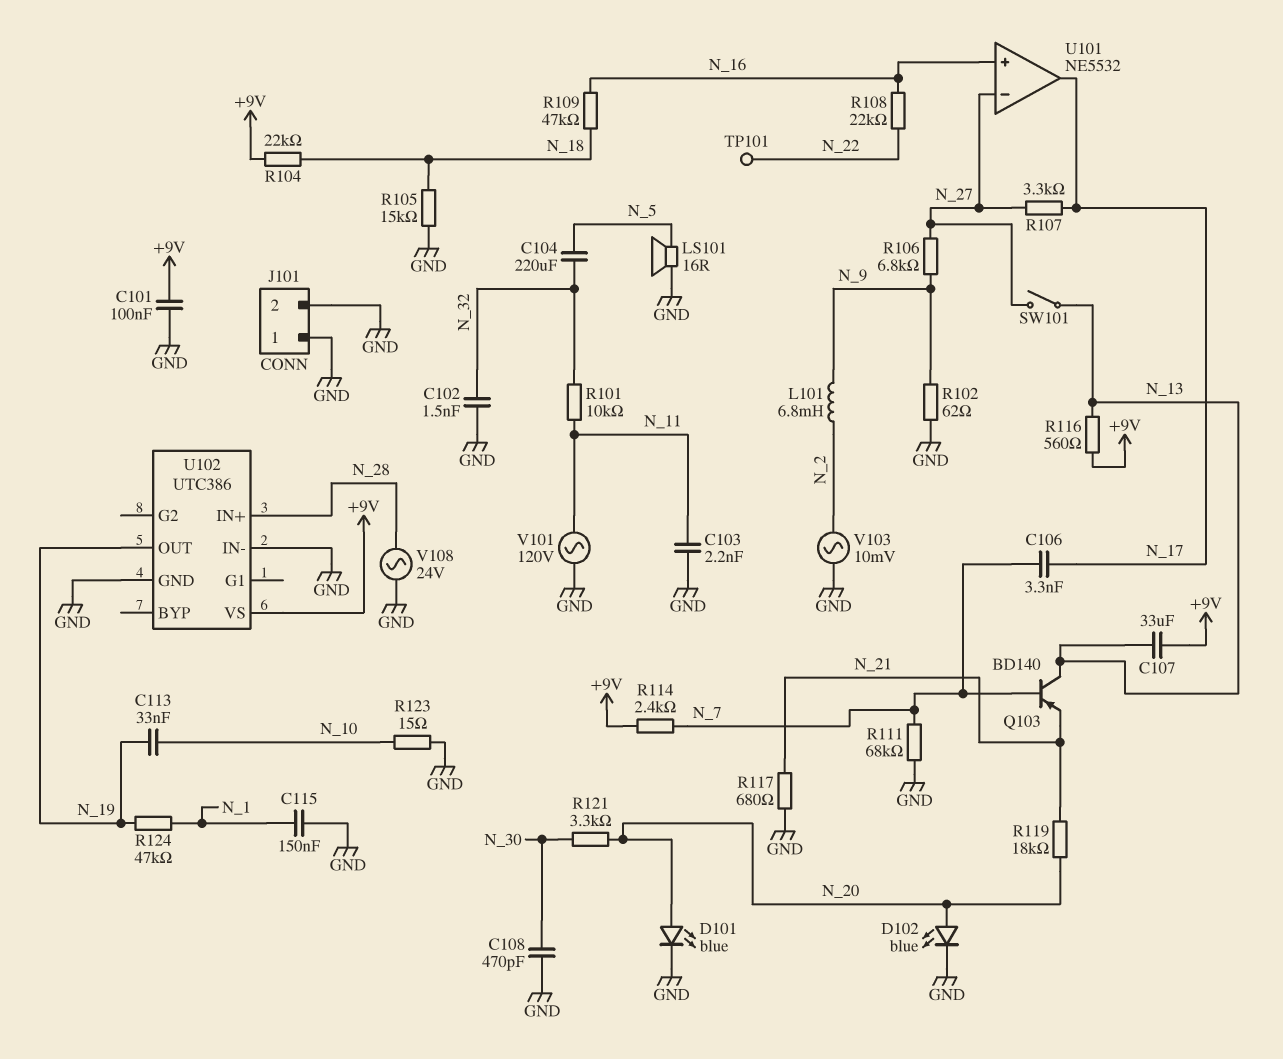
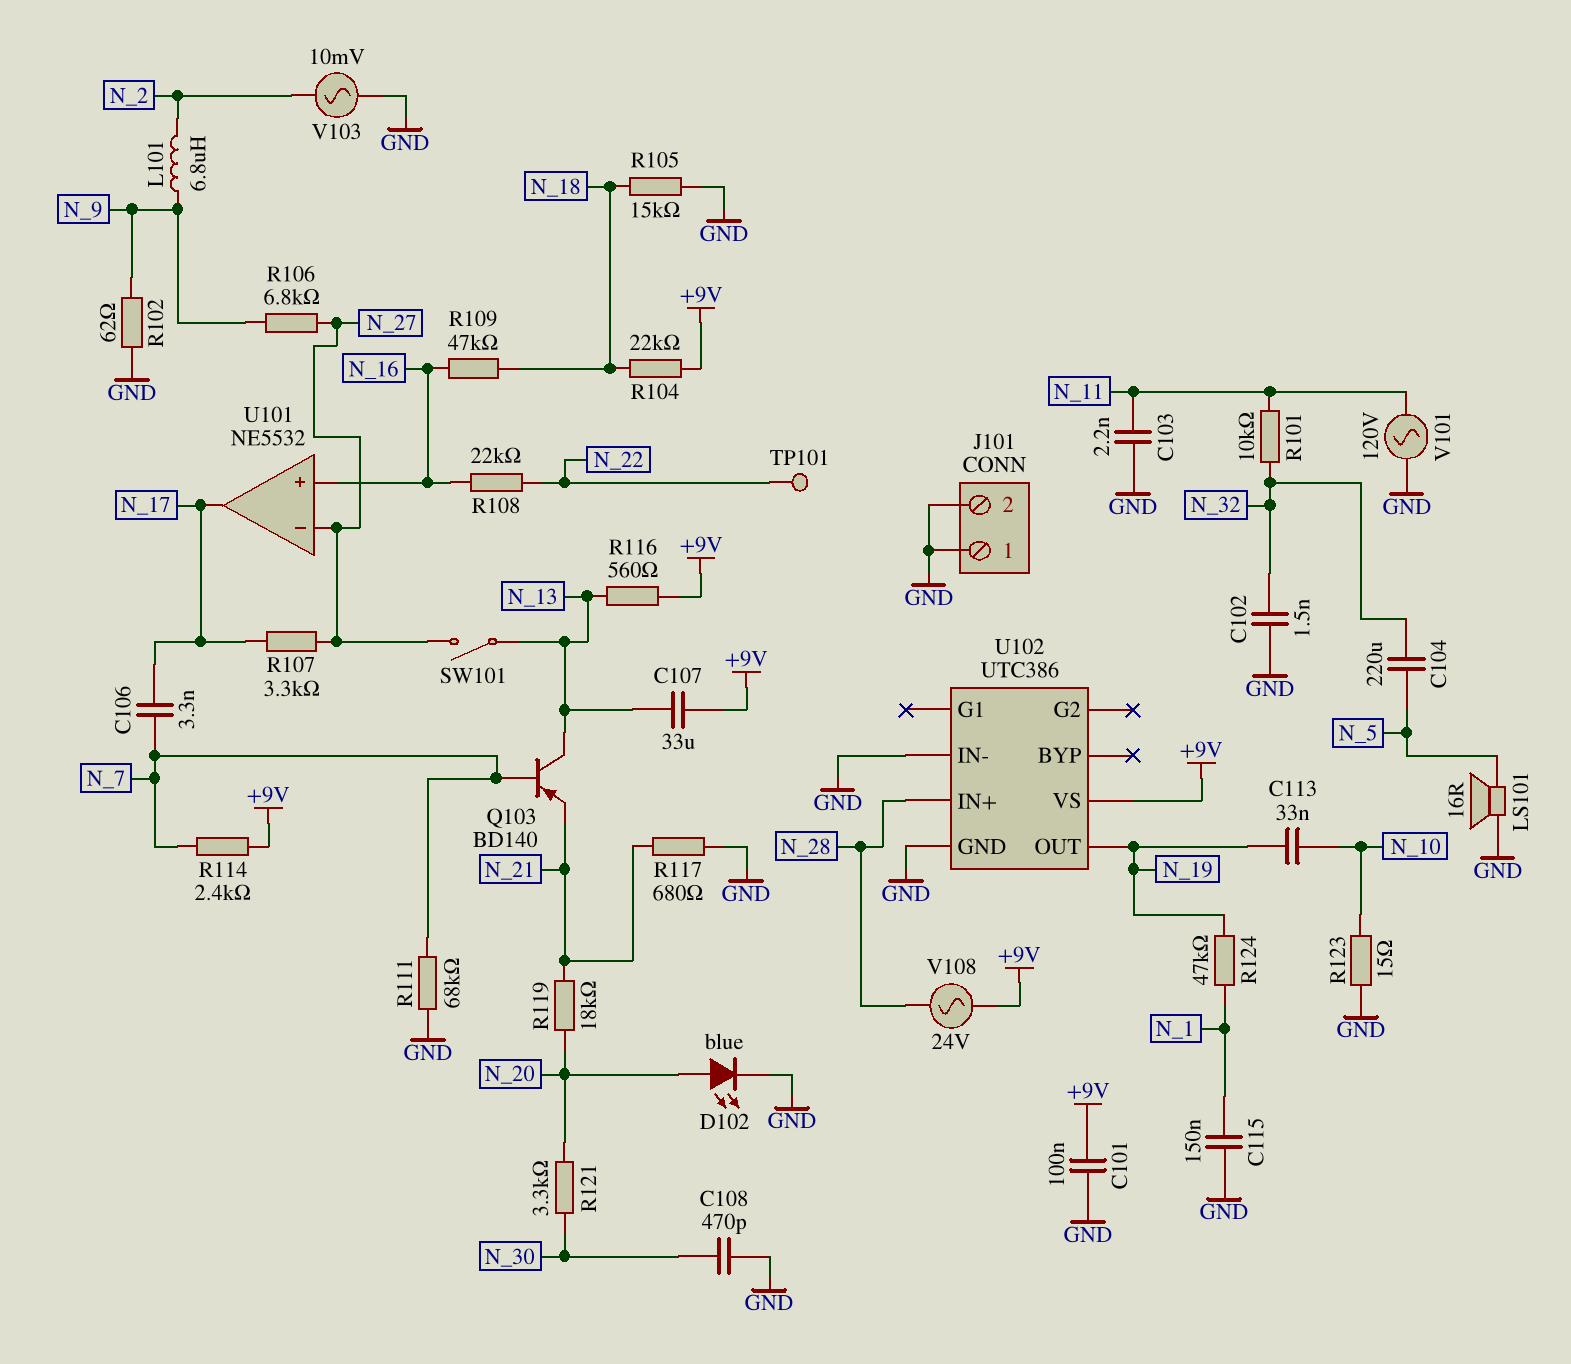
D101: LED blue (A N_20, K GND) -> none
L101: 6.8mH (N_2, N_9) -> 6.8uH (N_2, N_9)
V108: AC 24V (GND, N_28) -> AC 24V (+9V, N_28)

